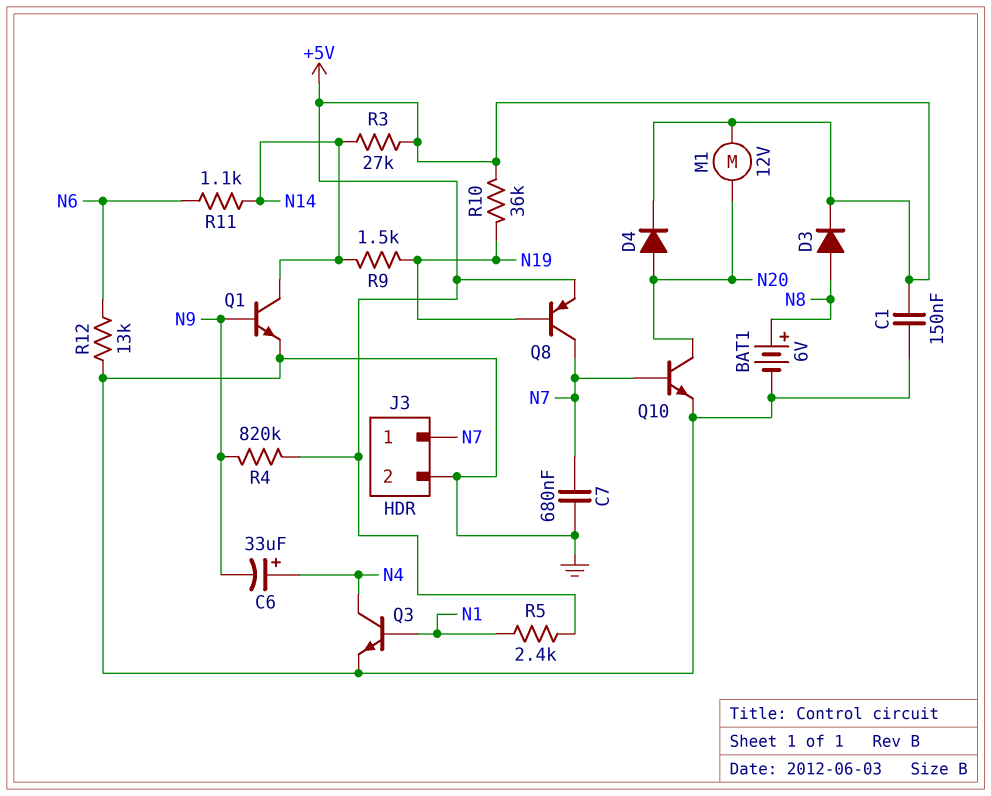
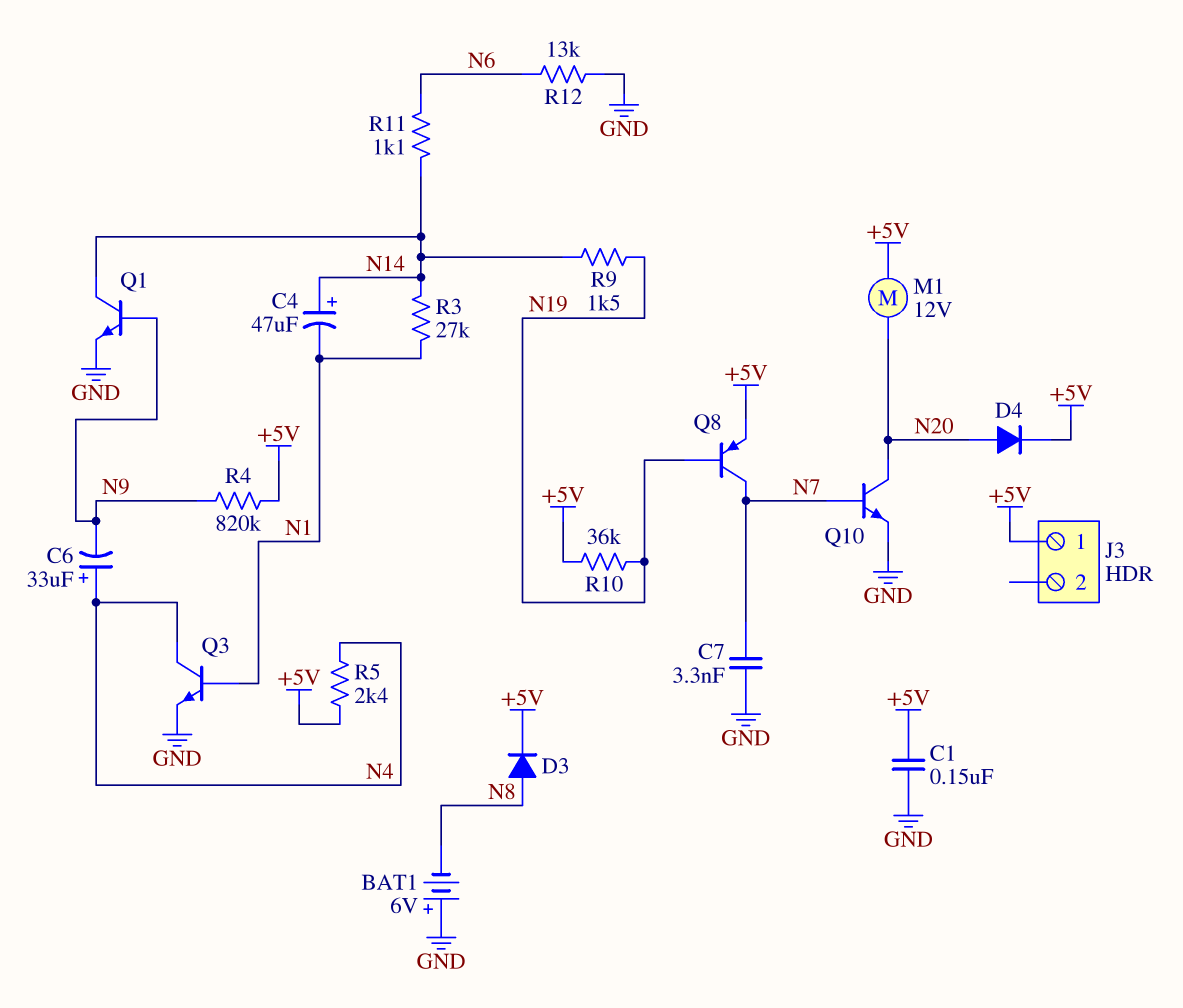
BAT1: 6V (plus N8, minus GND) -> 6V (plus GND, minus N8)
C4: none -> 47uF (plus N14, minus N1)
C7: 680nF (GND, N7) -> 3.3nF (GND, N7)
J3 pin 1: N7 -> +5V
J3 pin 2: GND -> none
R3: 27k (+5V, N14) -> 27k (N1, N14)
R5: 2.4k (+5V, N1) -> 2.4k (+5V, N4)

